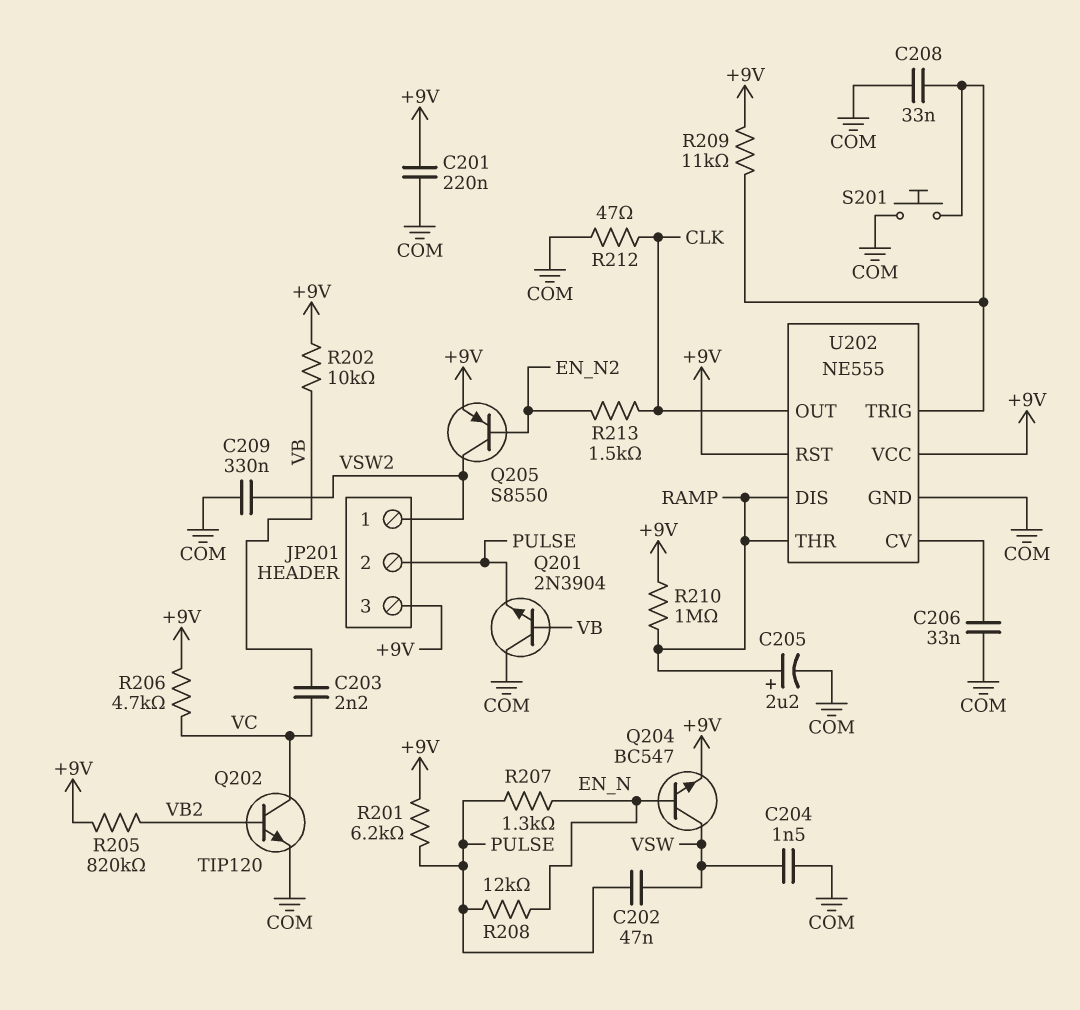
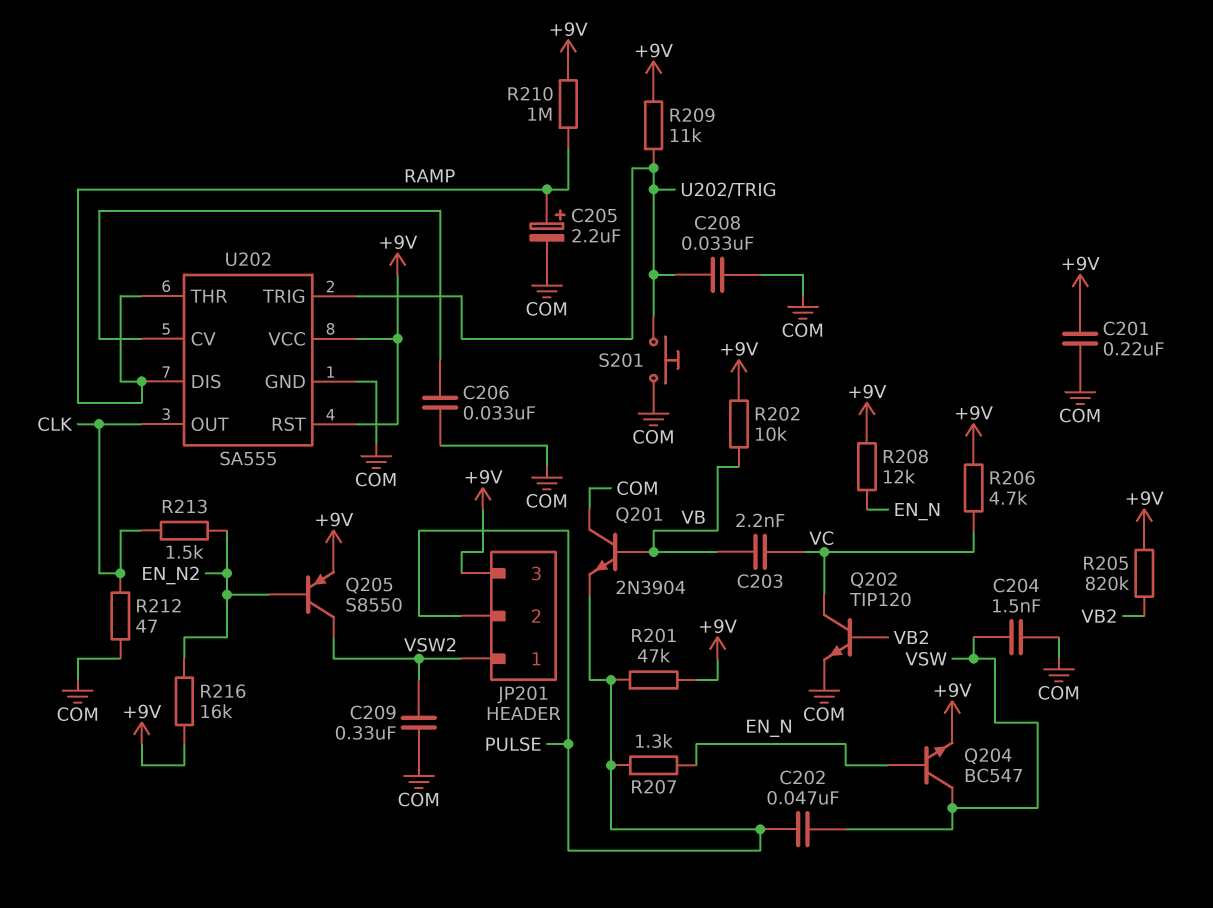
R201: 6.2k (+9V, PULSE) -> 47k (+9V, PULSE)
R208: 12k (EN_N, PULSE) -> 12k (+9V, EN_N)
R216: none -> 16k (+9V, EN_N2)
U202: NE555 -> SA555

